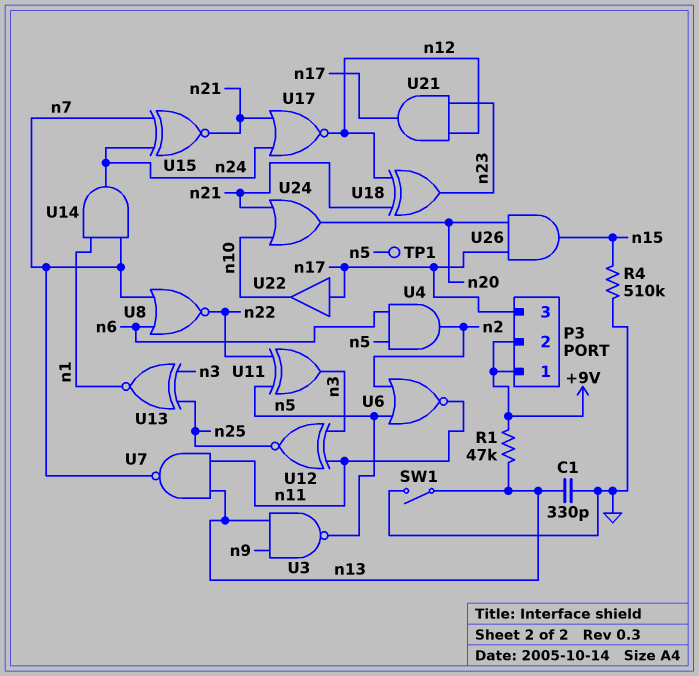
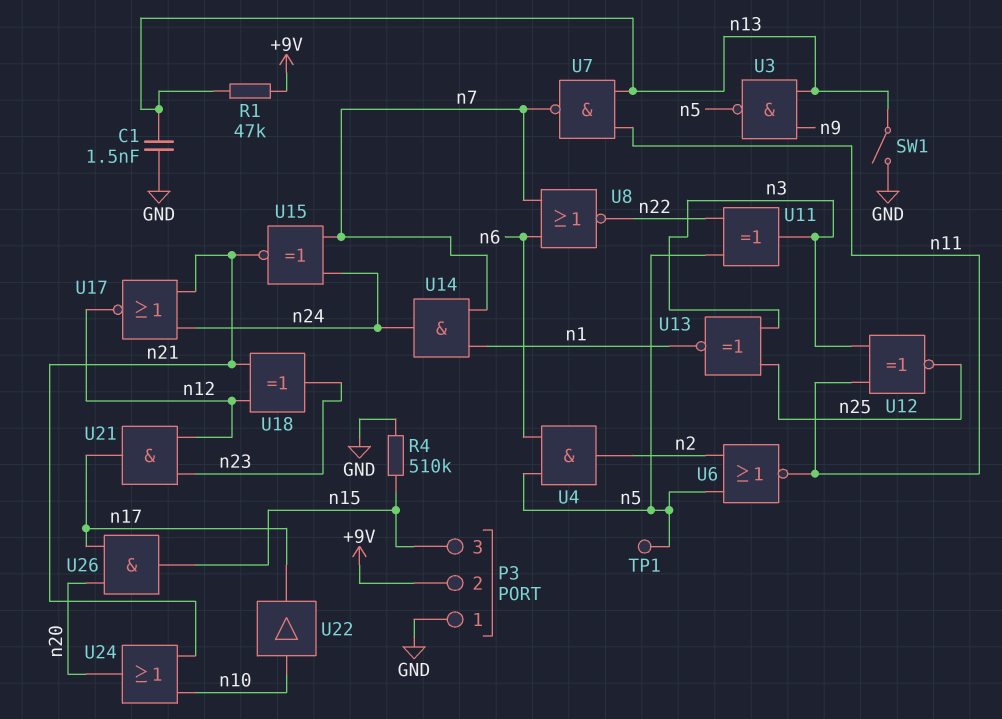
C1: 330pF (GND, n13) -> 1.5nF (GND, n13)
P3 pin 1: +9V -> GND
P3 pin 3: n17 -> n15
U22: buffer (in n17, out n10) -> buffer (in n10, out n17)

